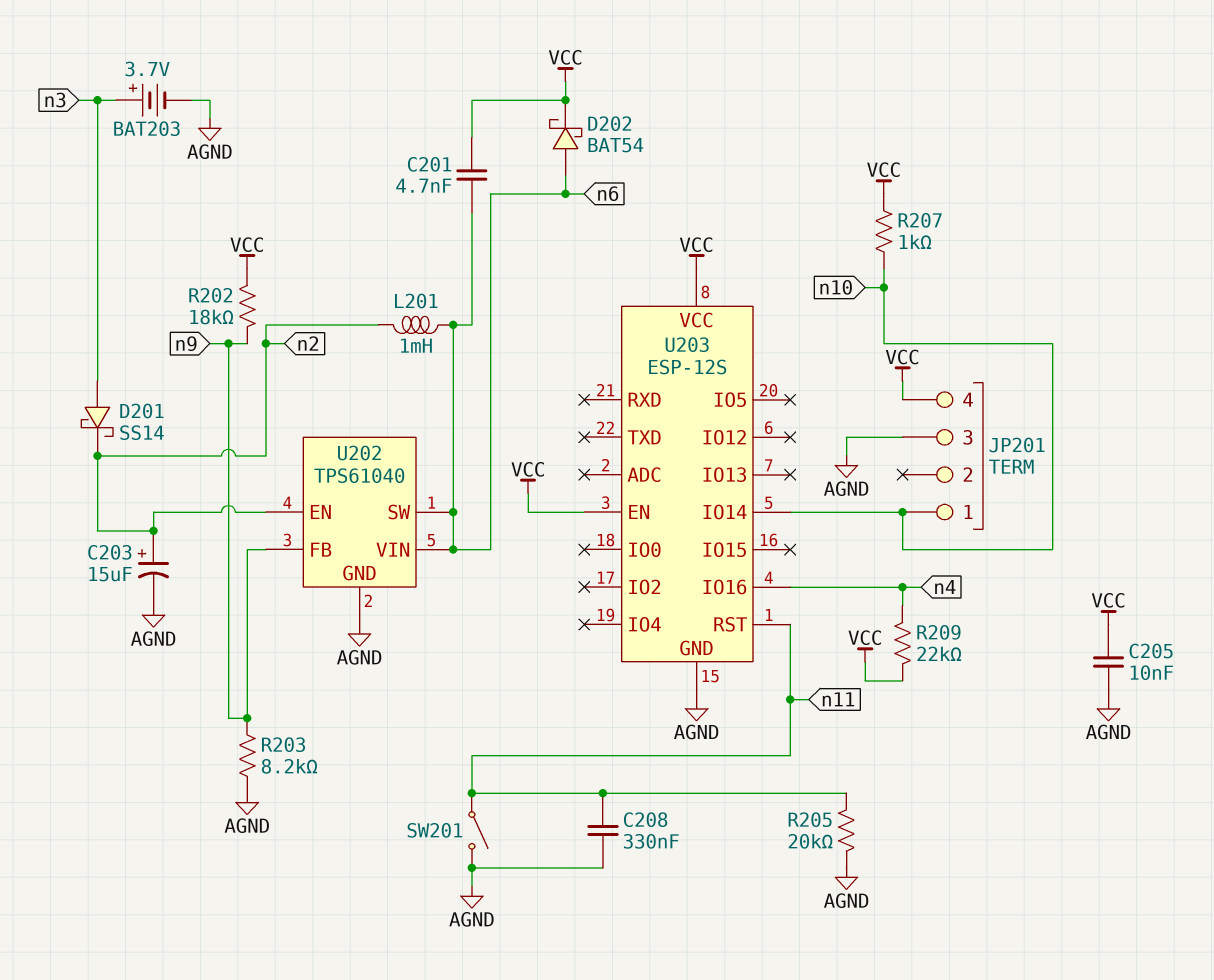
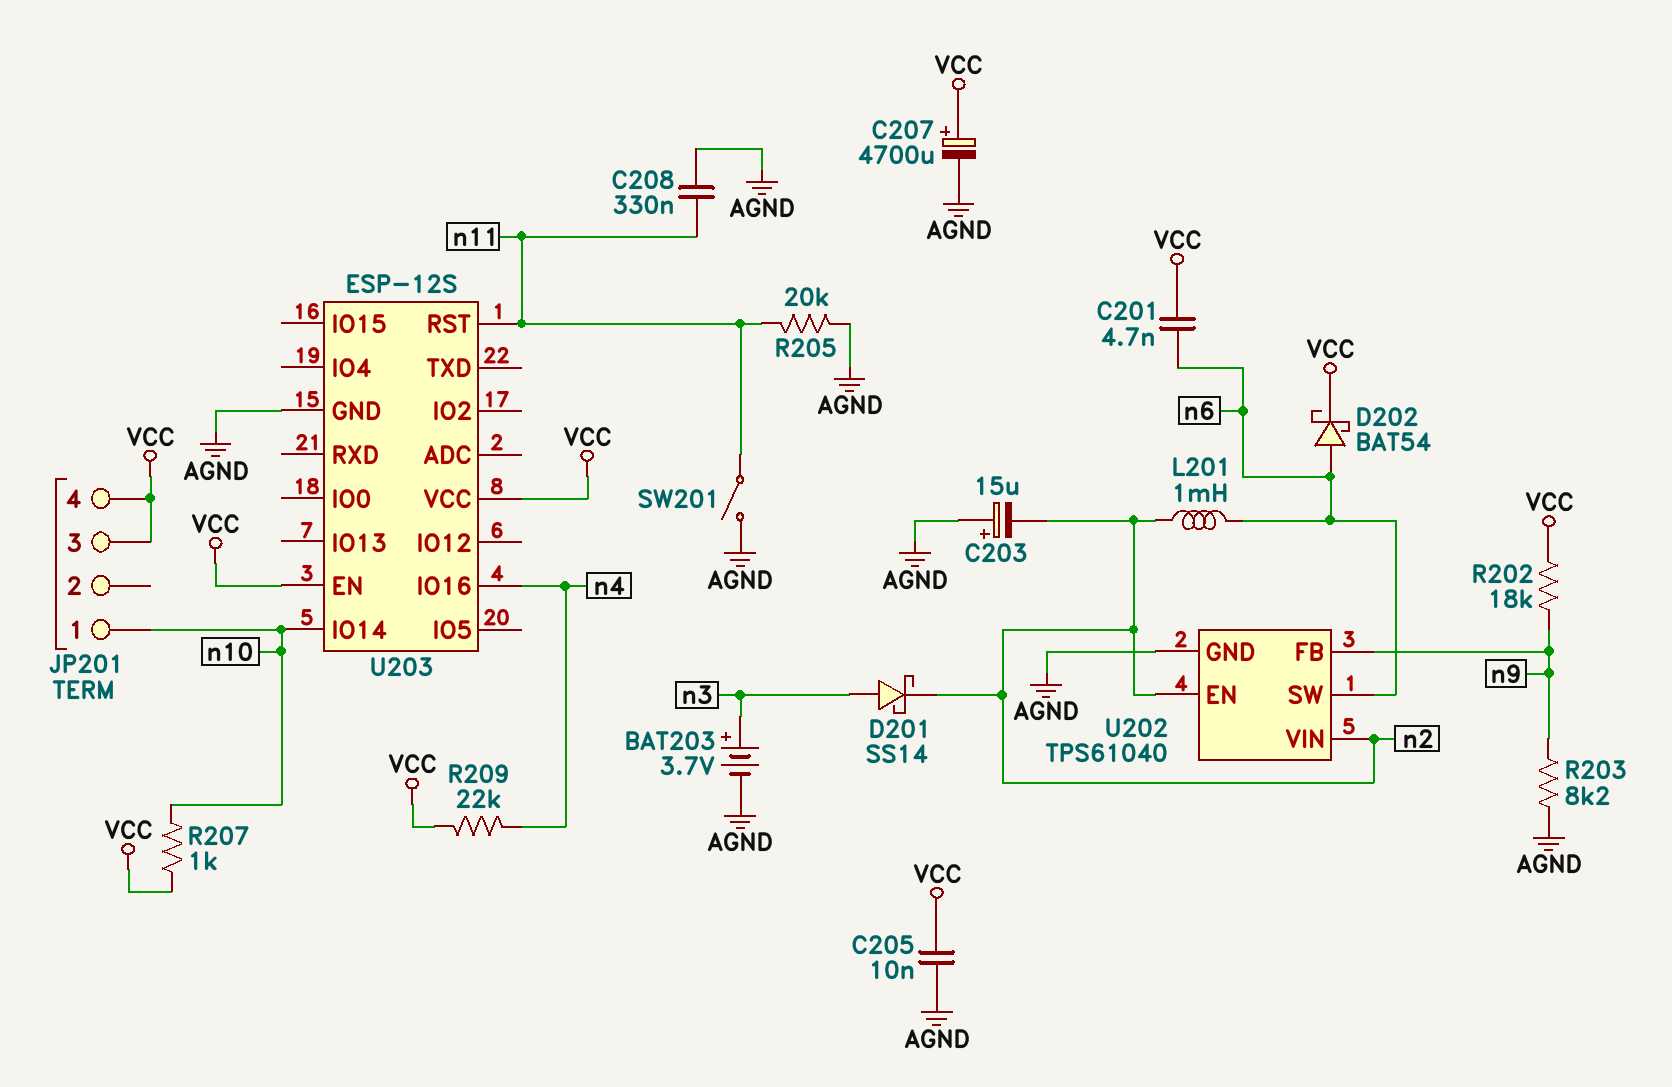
C203: 15uF (plus n2, minus AGND) -> 15uF (plus AGND, minus n2)
C207: none -> 4700uF (plus VCC, minus AGND)
JP201 pin 3: AGND -> VCC
U202 pin VIN: n6 -> n2

